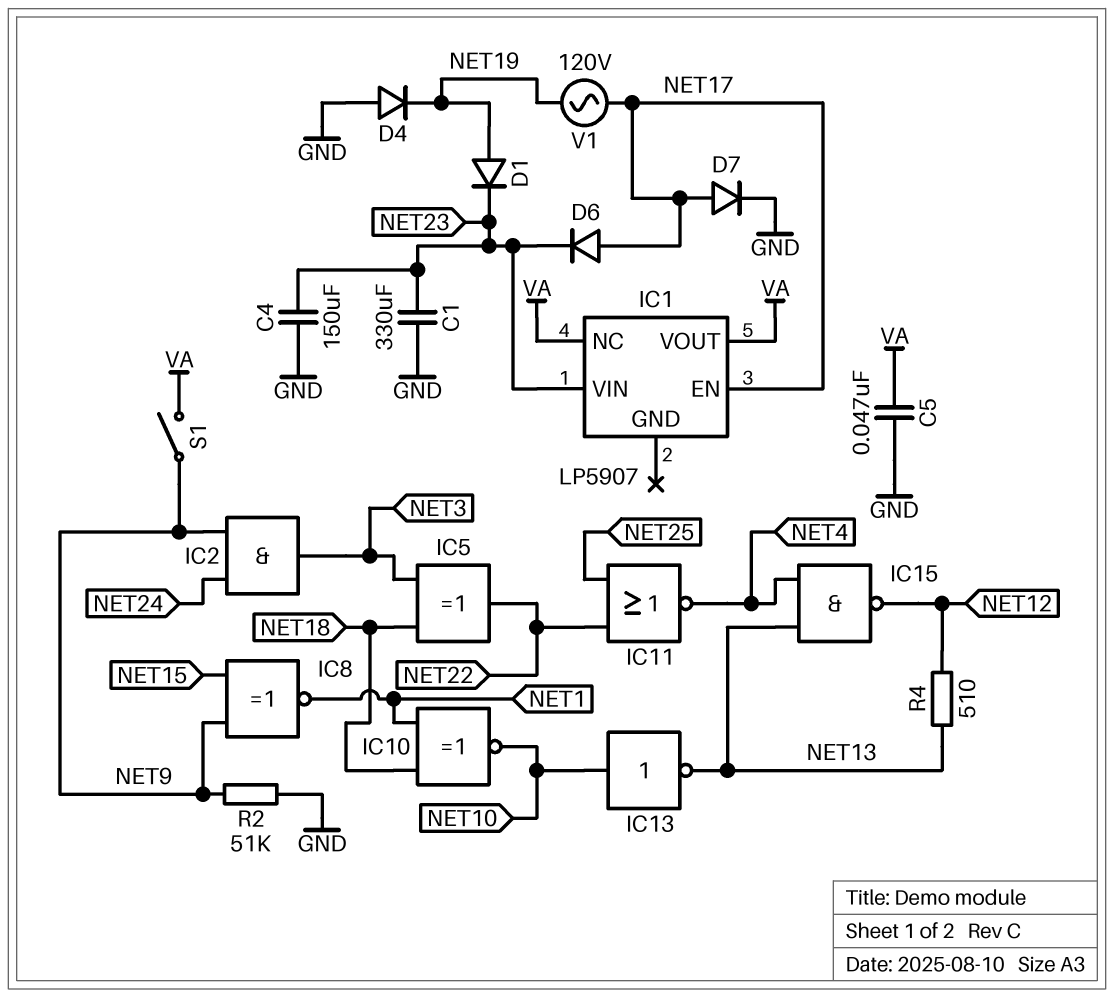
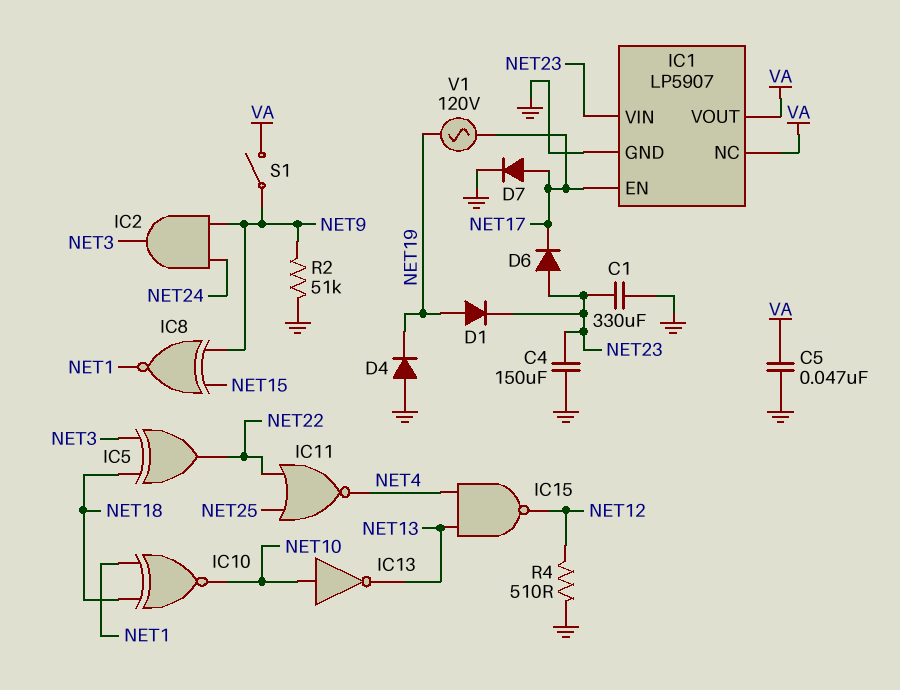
D6: diode (A NET17, K NET23) -> diode (A NET23, K NET17)
IC1 pin GND: none -> GND
R4: 510 (NET12, NET13) -> 510 (GND, NET12)

